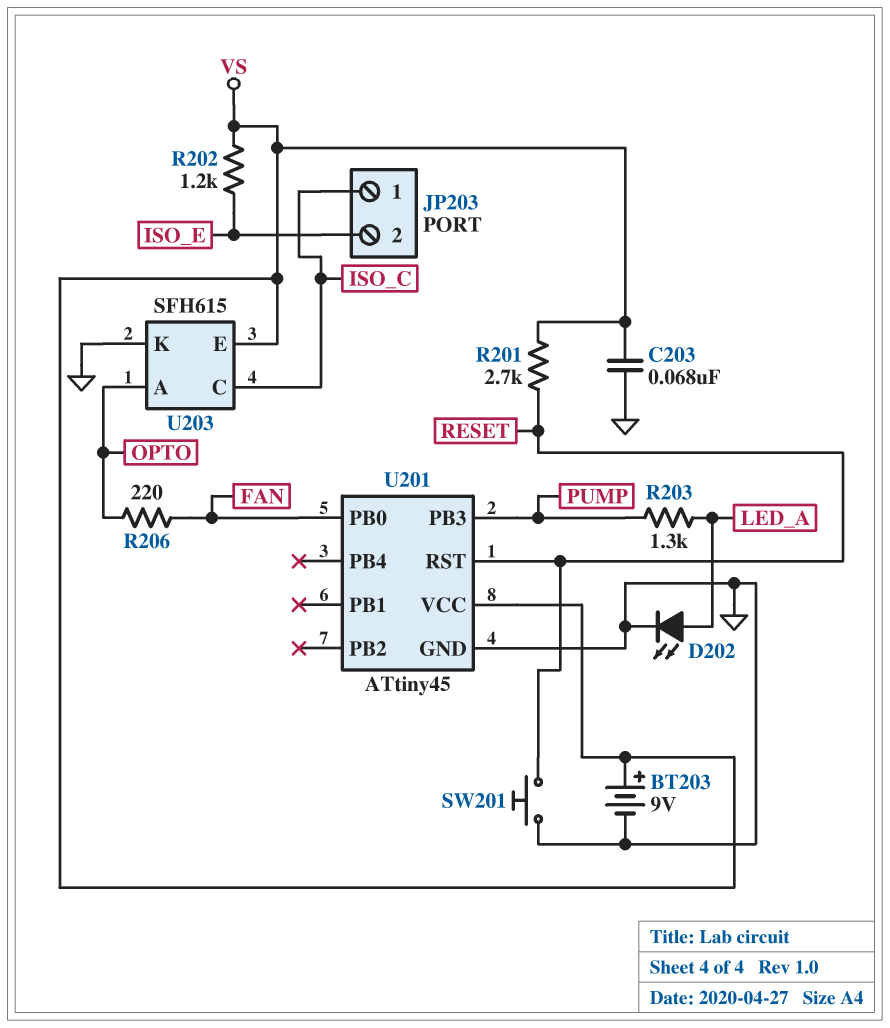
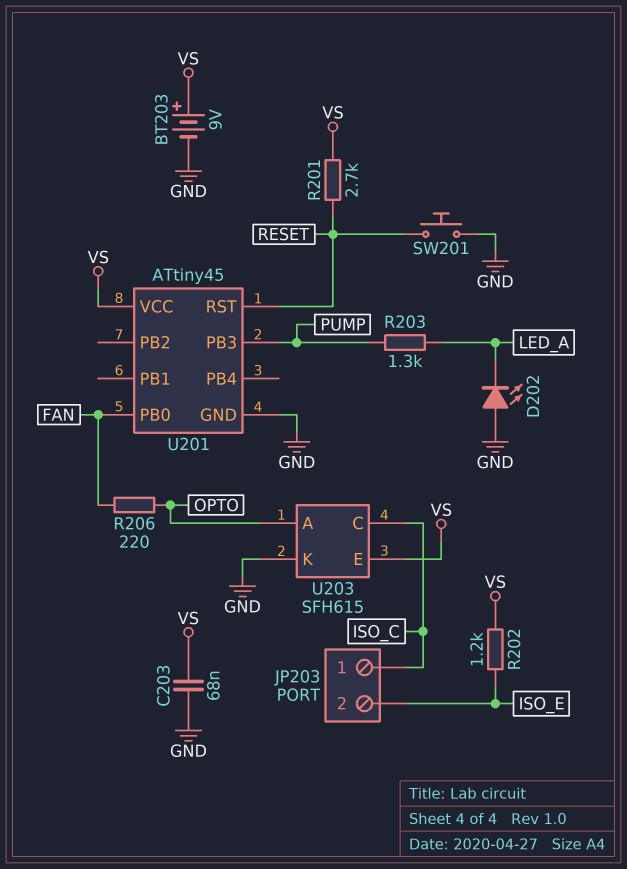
D202: LED (A LED_A, K GND) -> LED (A GND, K LED_A)

